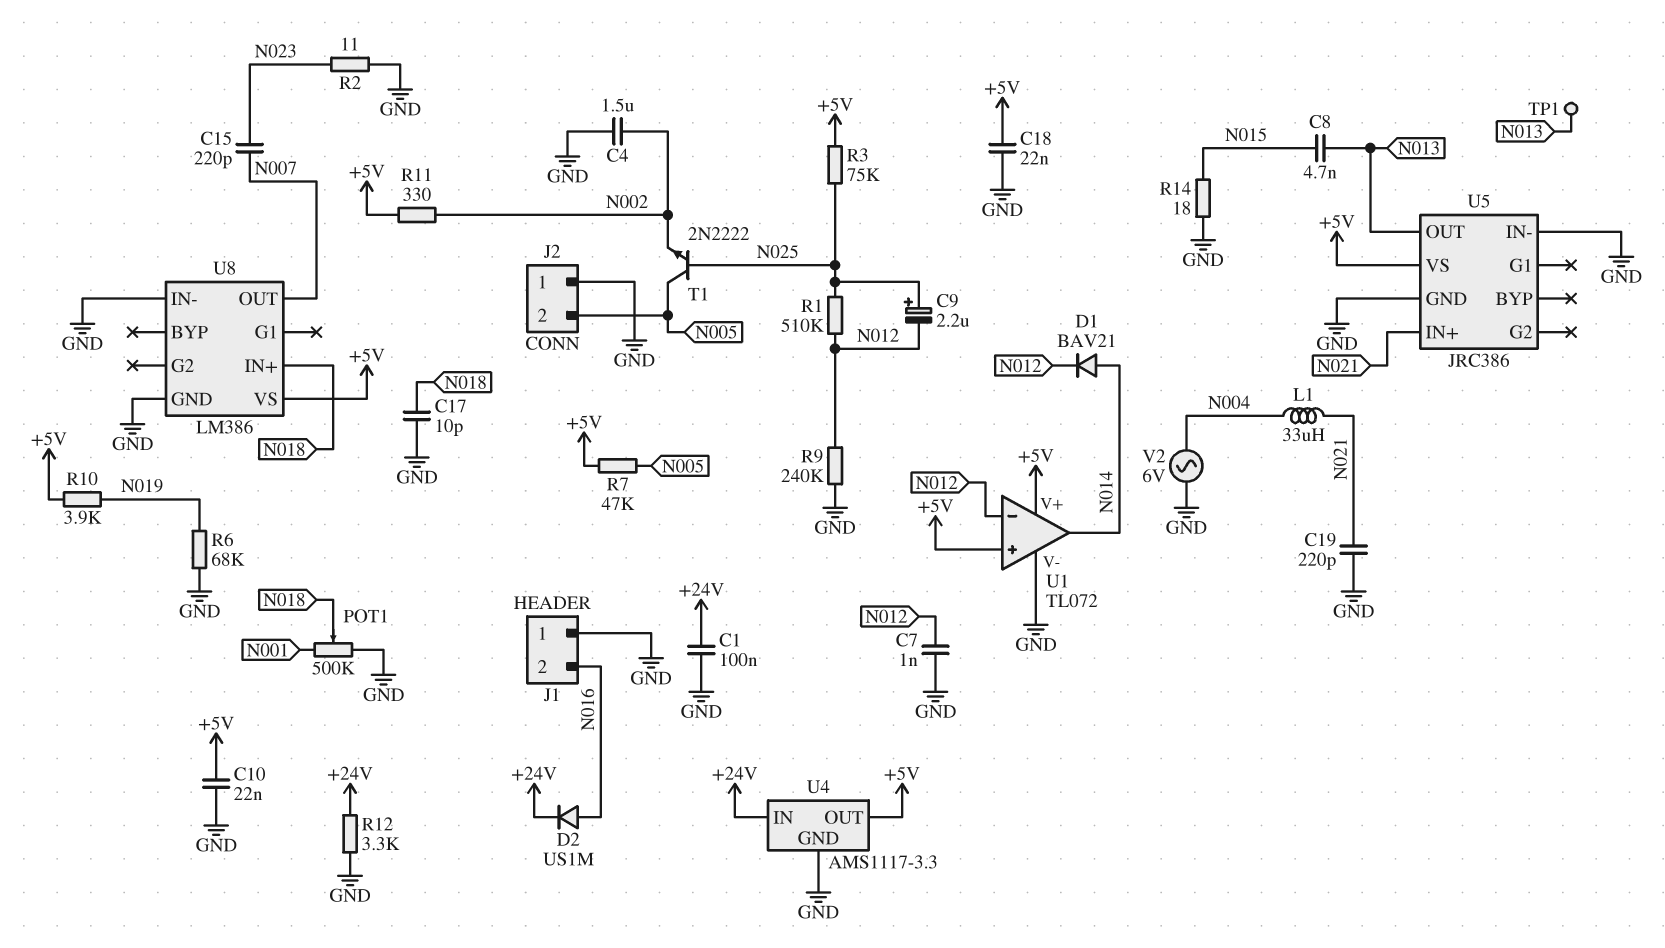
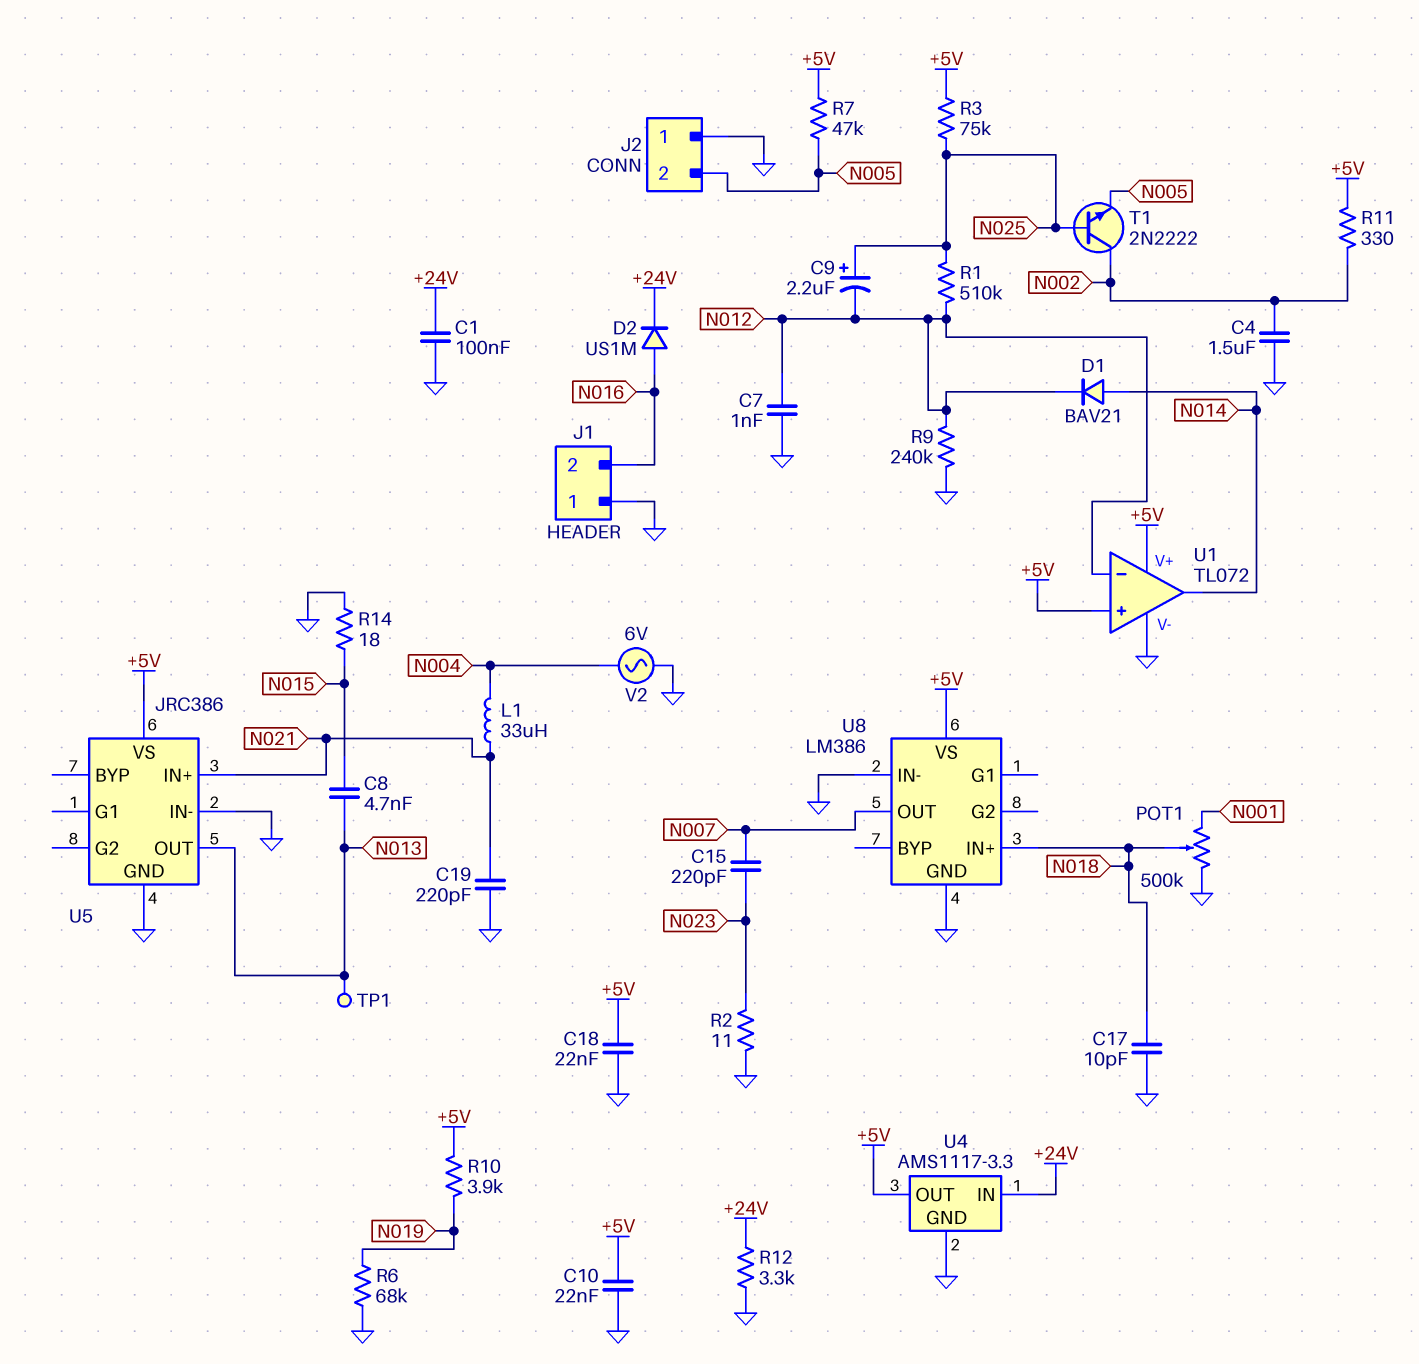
T1: NPN 2N2222 (B N025, C N005, E N002) -> NPN 2N2222 (B N025, C N002, E N005)

